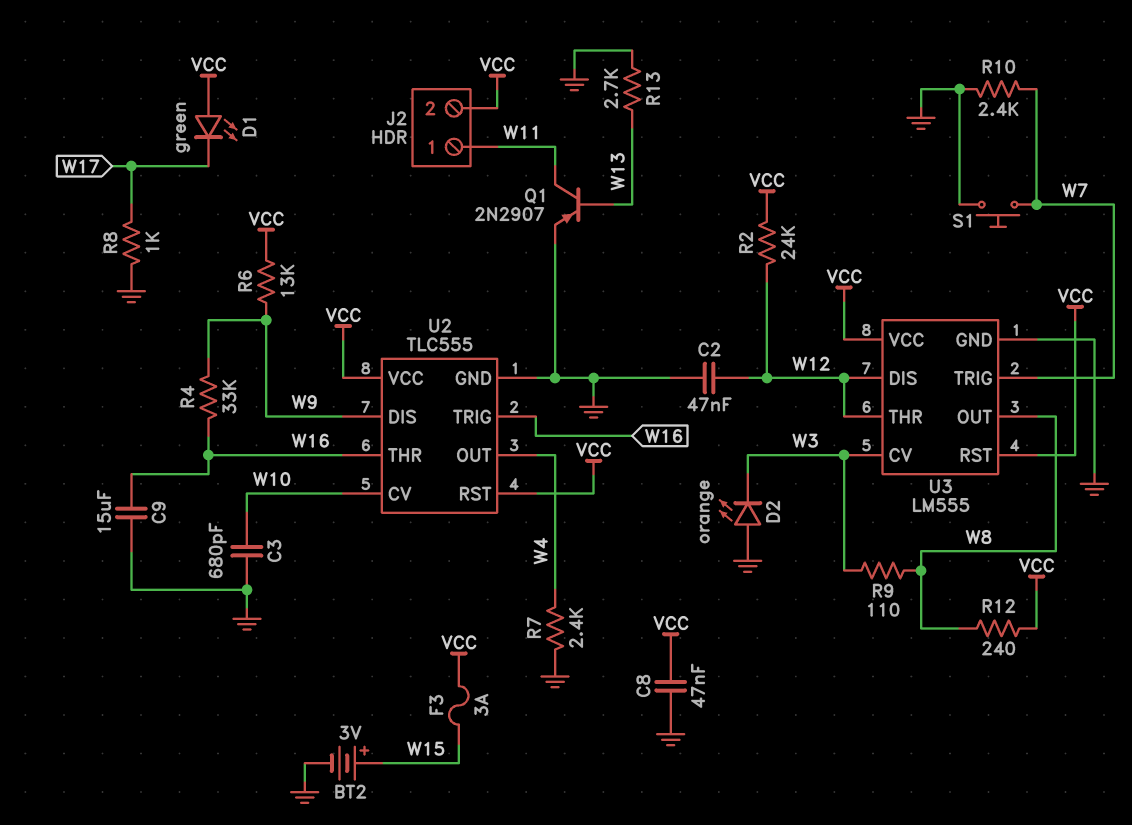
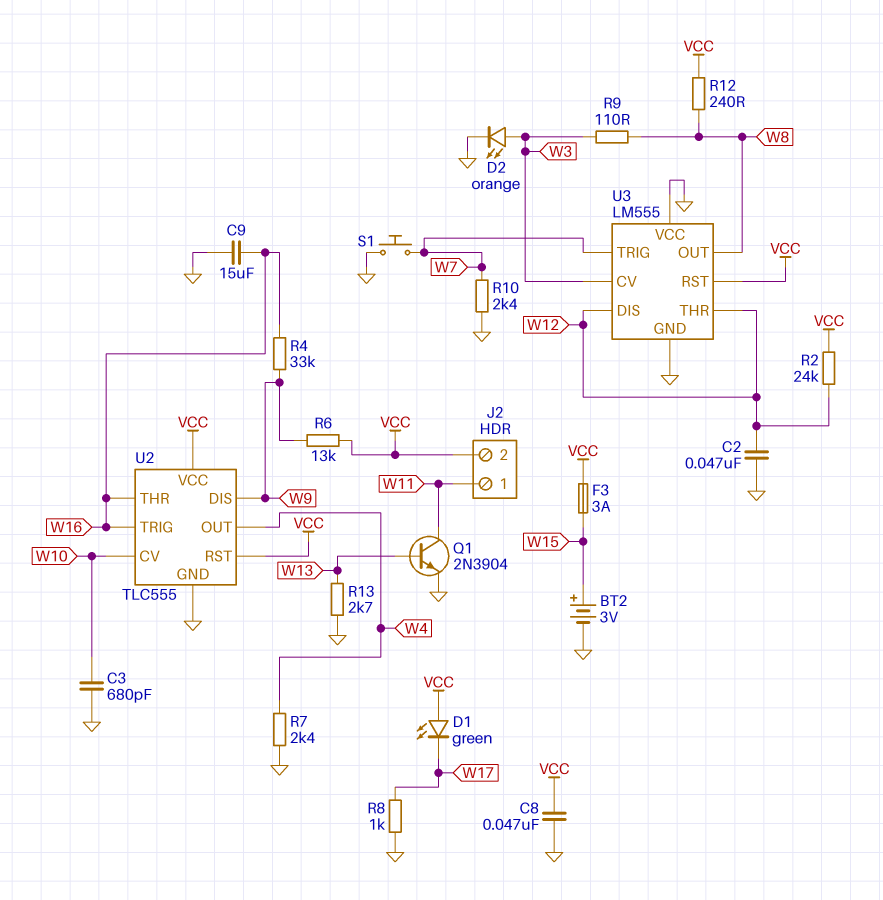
D2: LED orange (A GND, K W3) -> LED orange (A W3, K GND)
Q1: PNP 2N2907 (B W13, C W11, E GND) -> NPN 2N3904 (B W13, C W11, E GND)
U3 pin VCC: VCC -> GND

